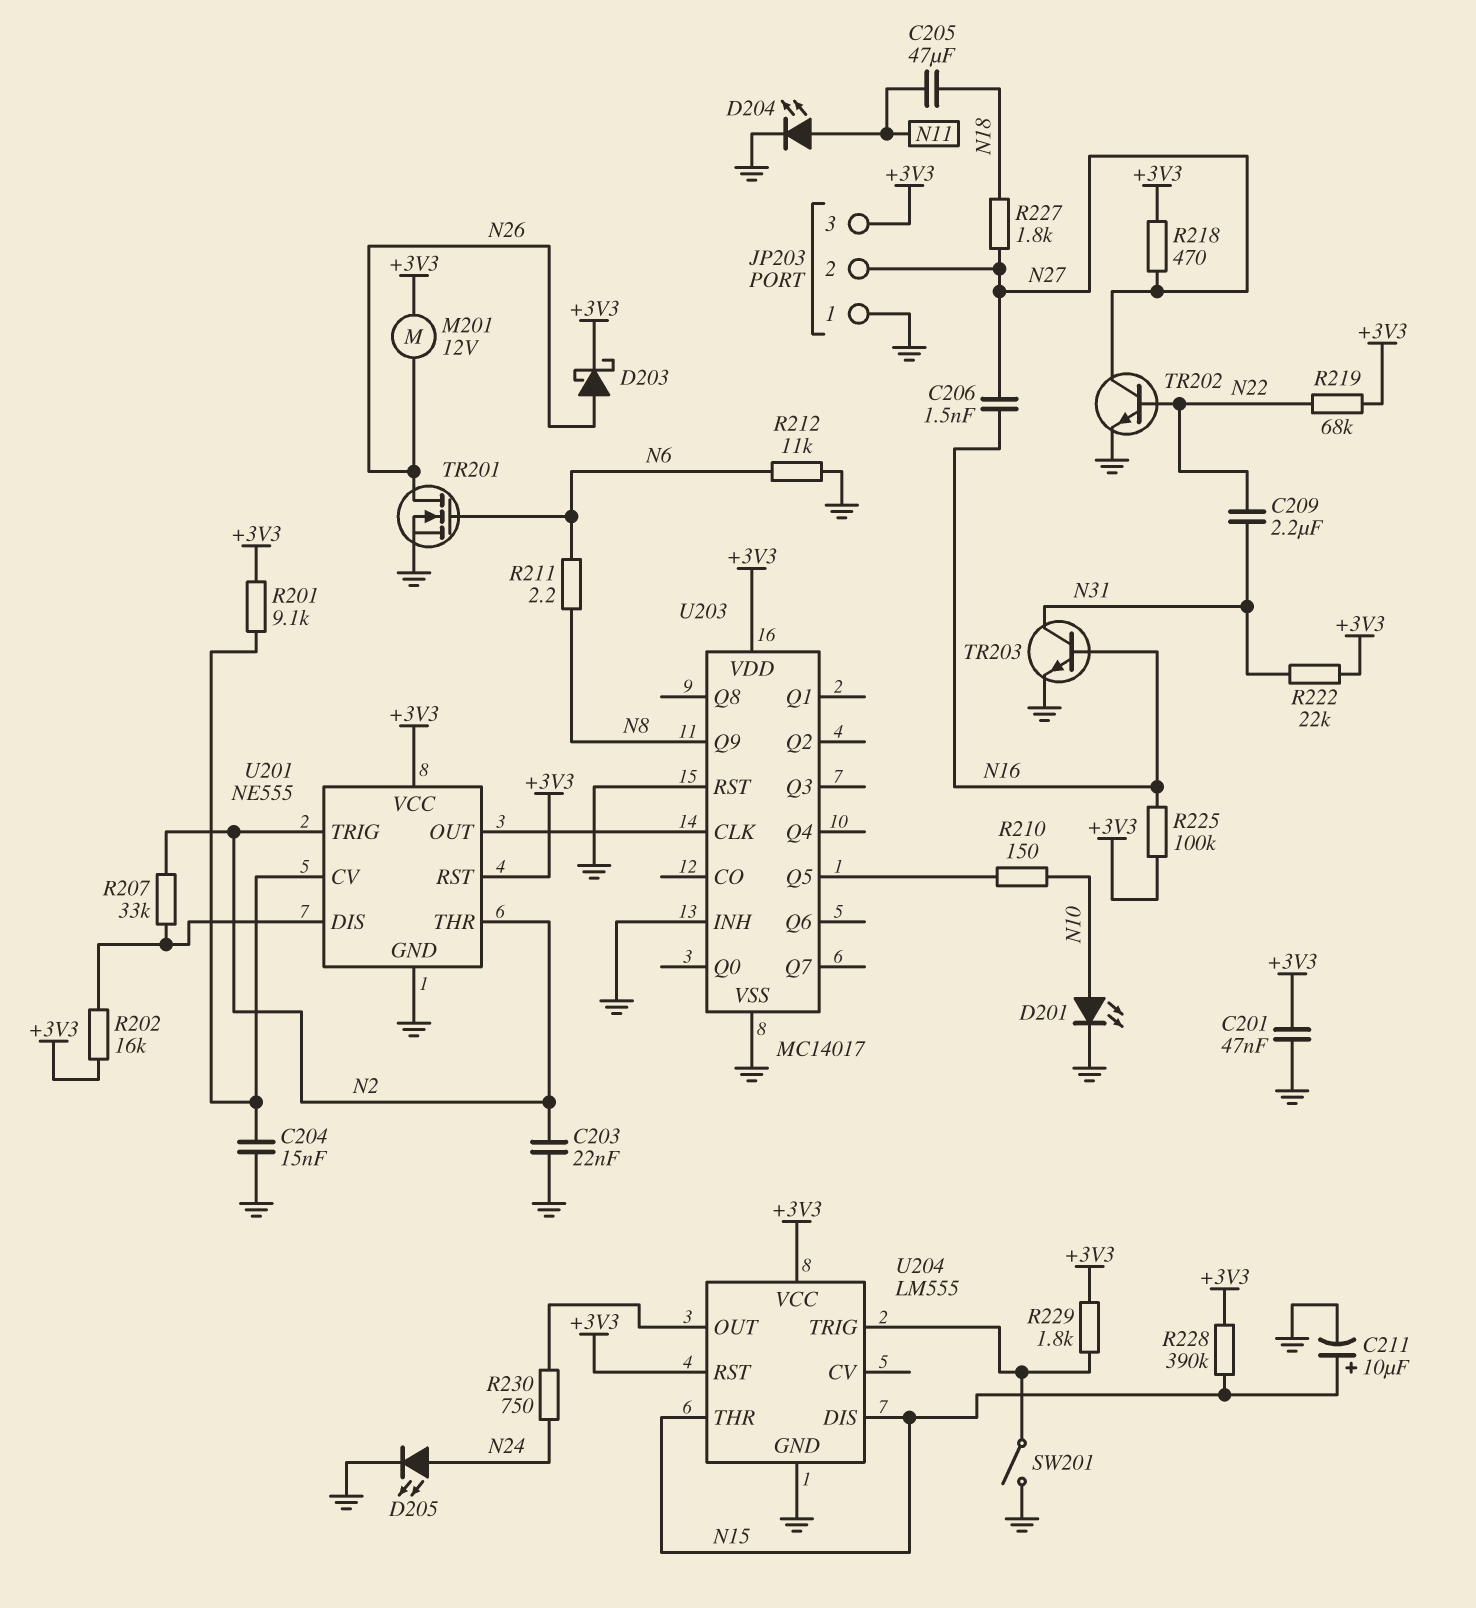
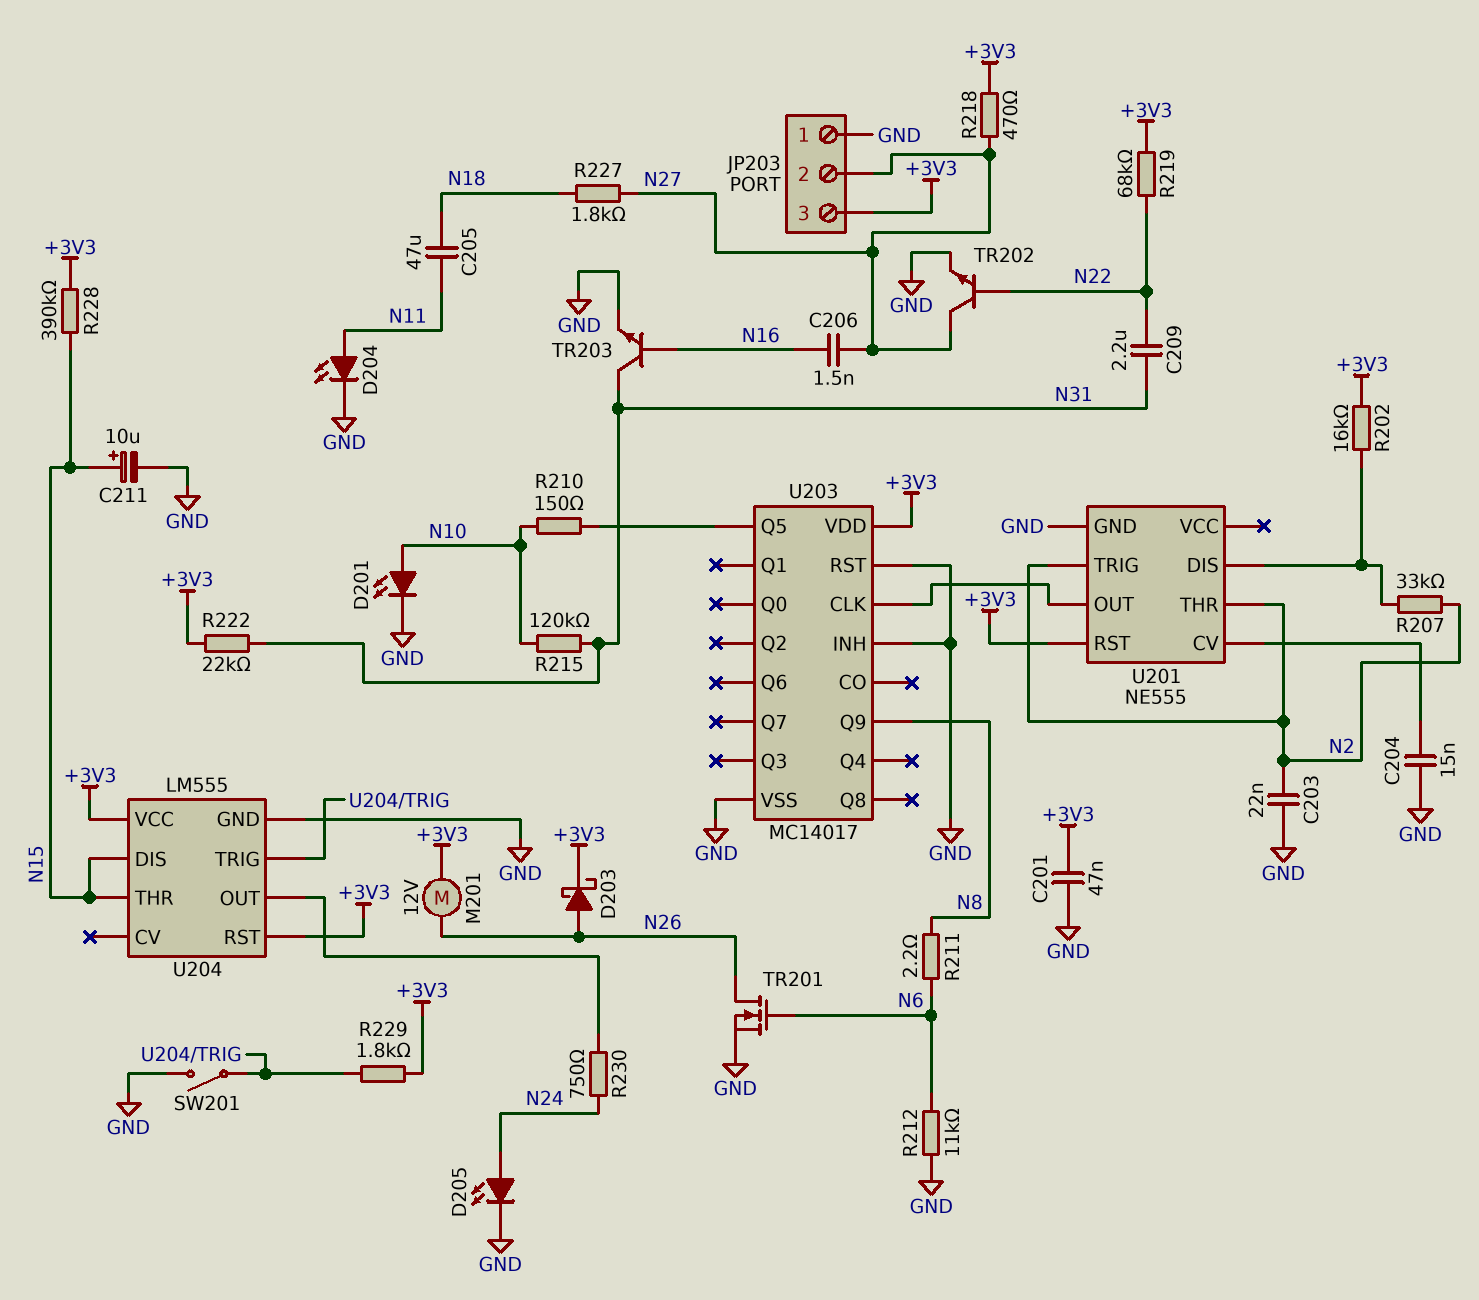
R201: 9.1k (+3V3, U201/CV) -> none
R215: none -> 120k (N10, N31)
R225: 100k (+3V3, N16) -> none
U201 pin VCC: +3V3 -> none

